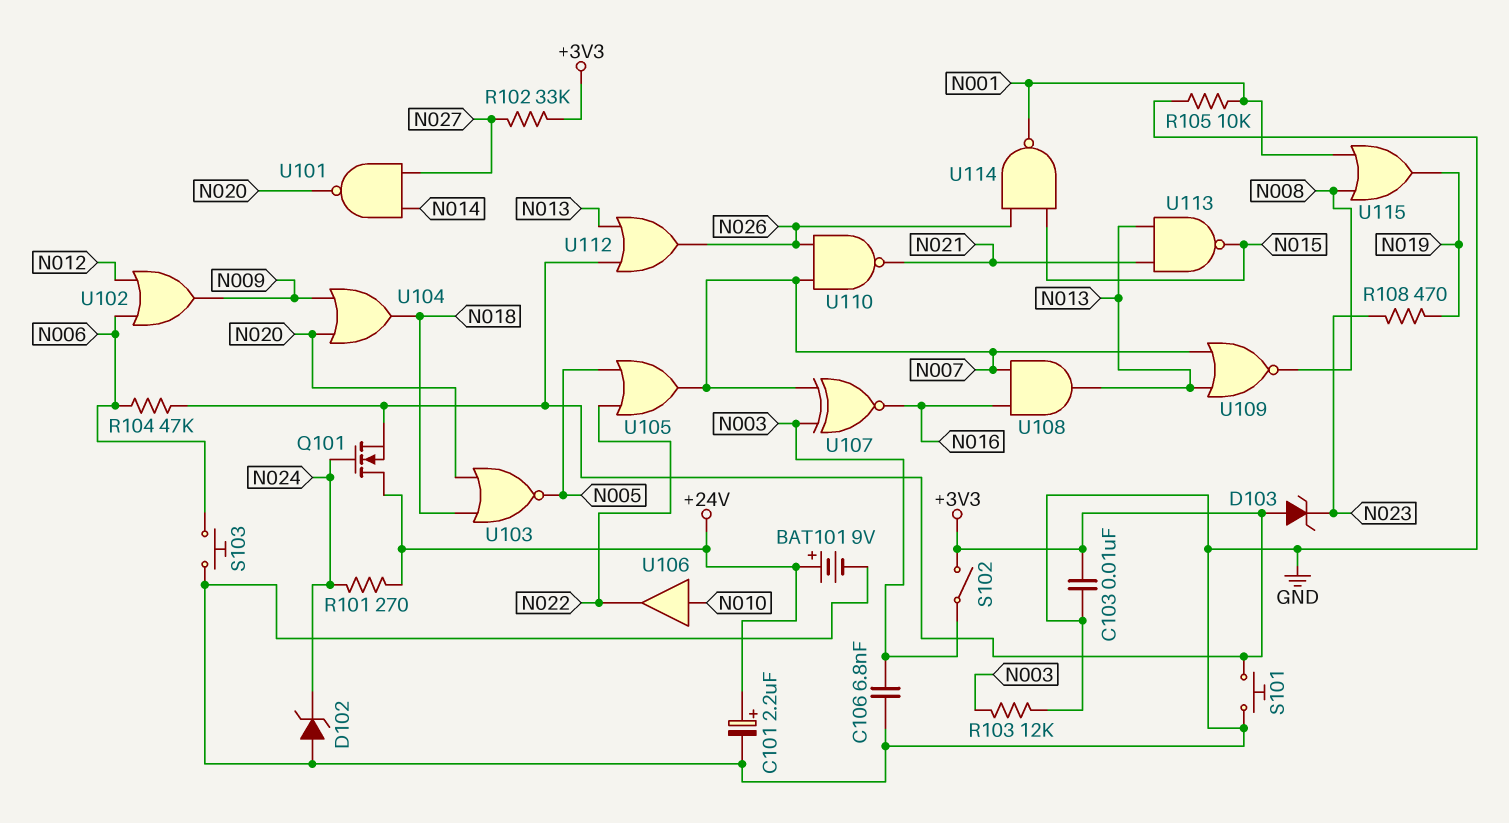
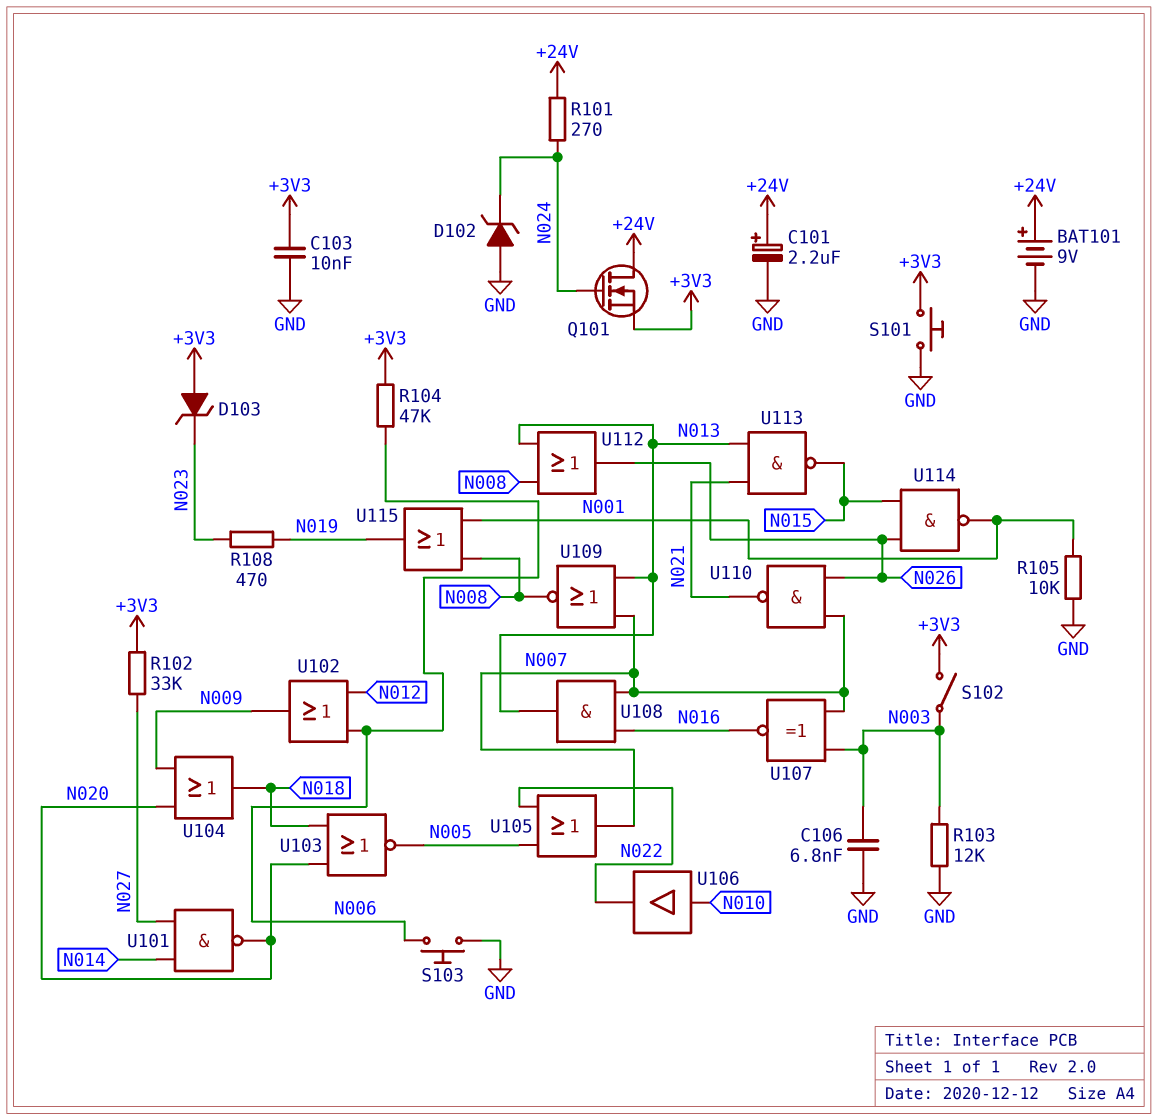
U112: OR (in +3V3, in N013, out N026) -> OR (in N008, in N013, out N026)

